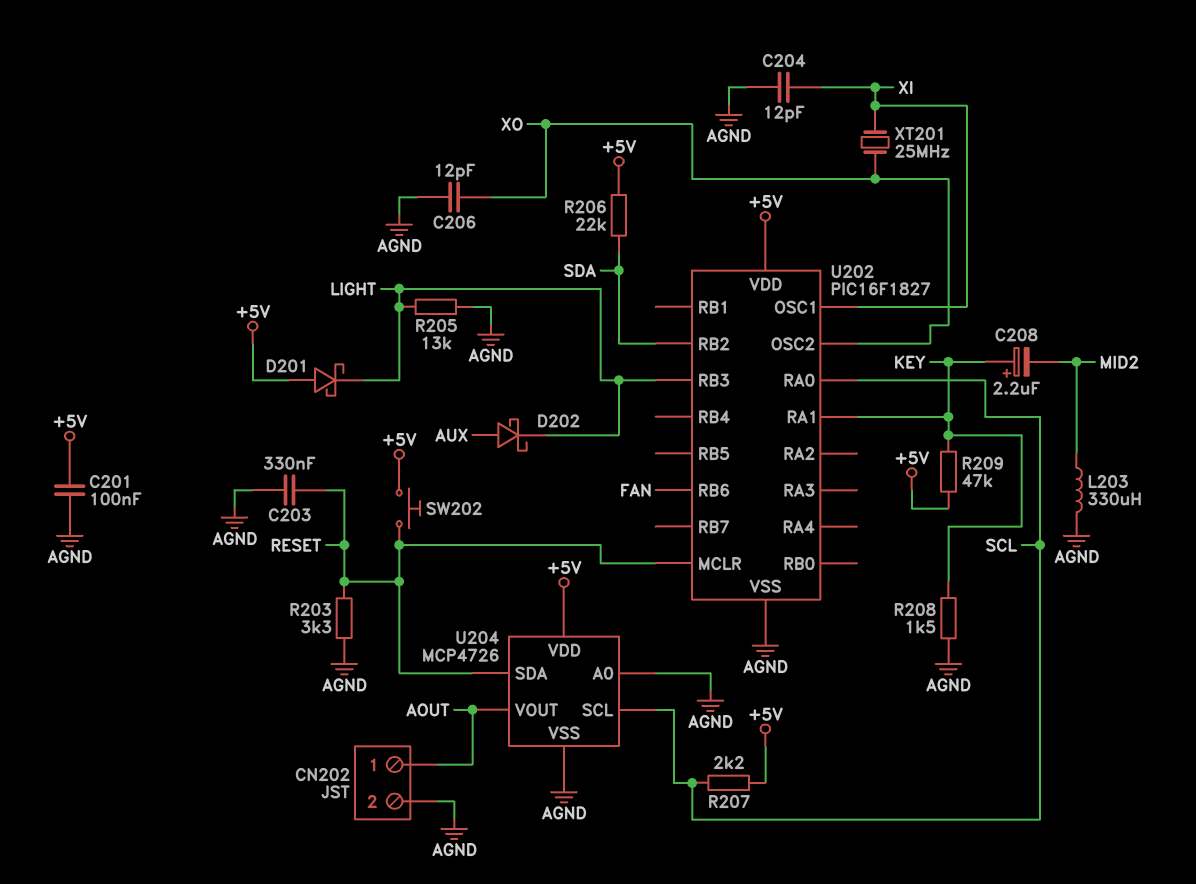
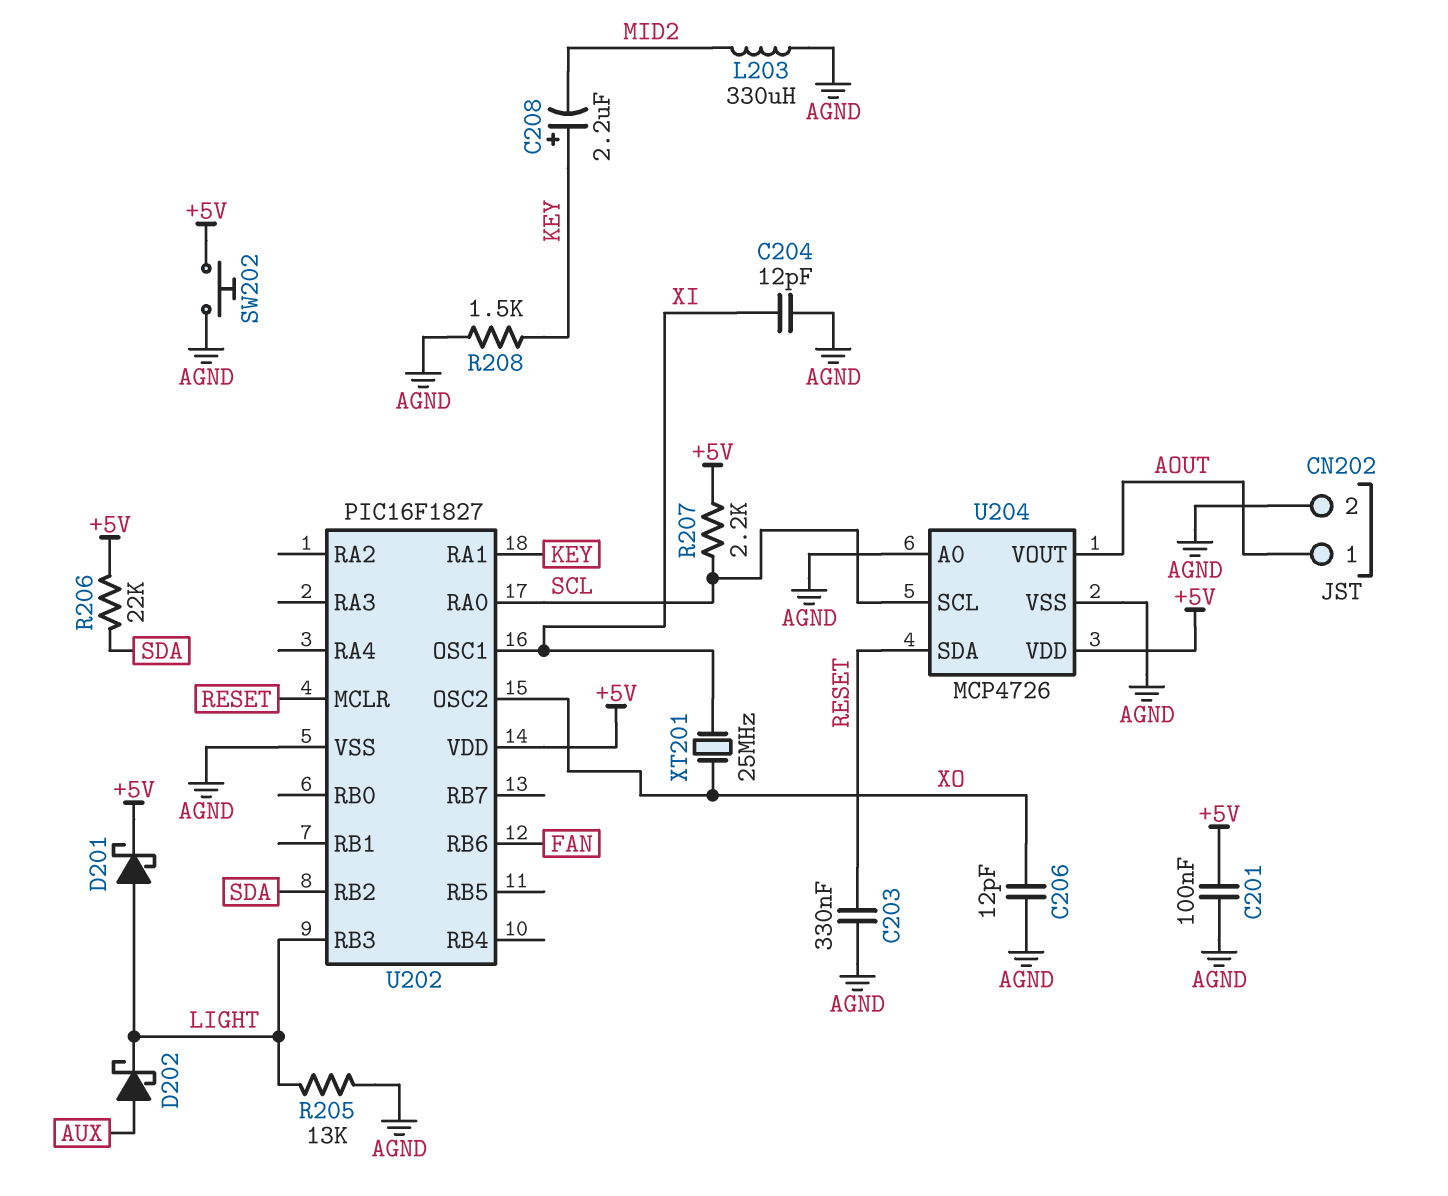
D201: schottky (A +5V, K LIGHT) -> schottky (A LIGHT, K +5V)
R203: 3.3k (AGND, RESET) -> none
R209: 47k (+5V, KEY) -> none
SW202: button (+5V, RESET) -> button (+5V, AGND)

